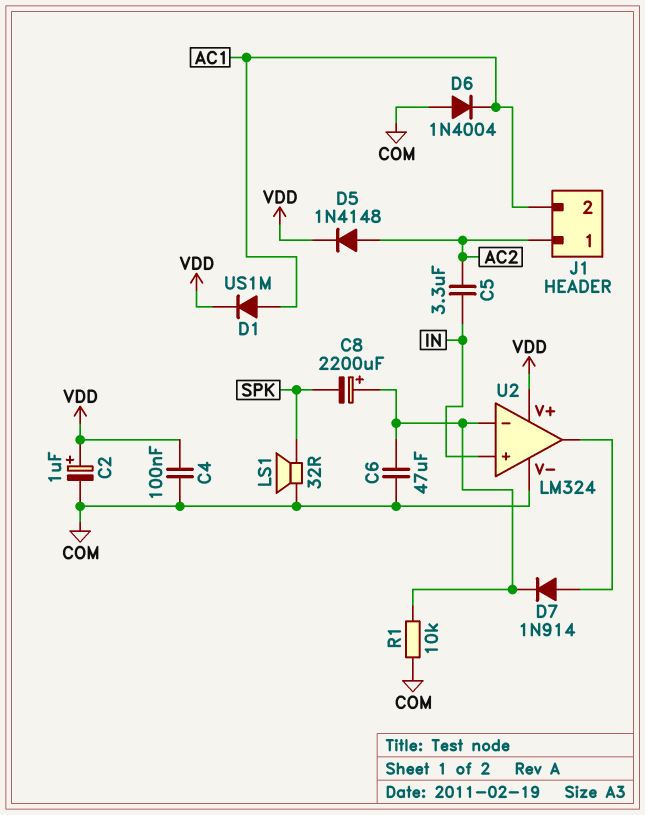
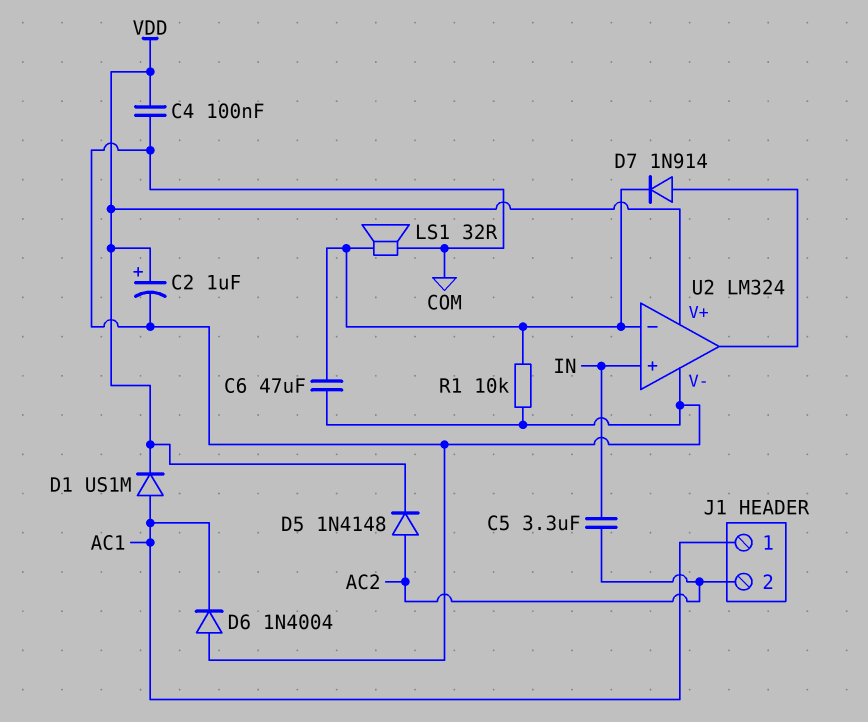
C8: 2200uF (plus U2/in-, minus SPK) -> none
J1 pin 1: AC2 -> AC1
J1 pin 2: AC1 -> AC2
LS1: speaker 32R (COM, SPK) -> speaker 32R (COM, U2/in-)

